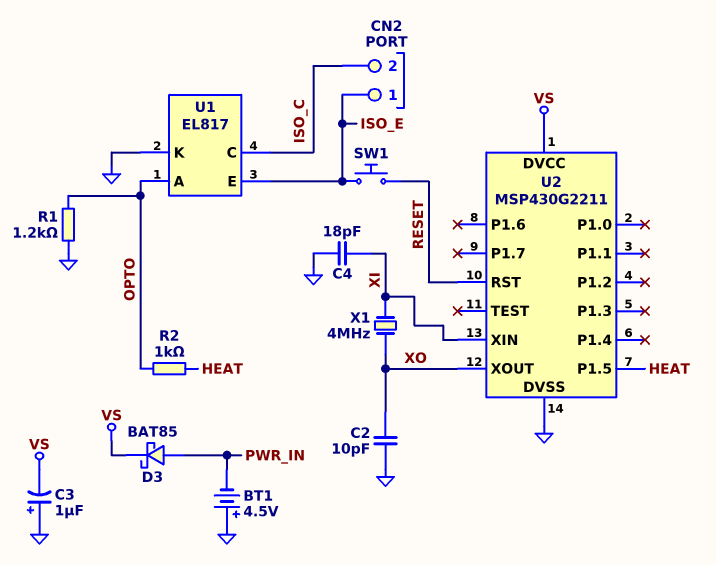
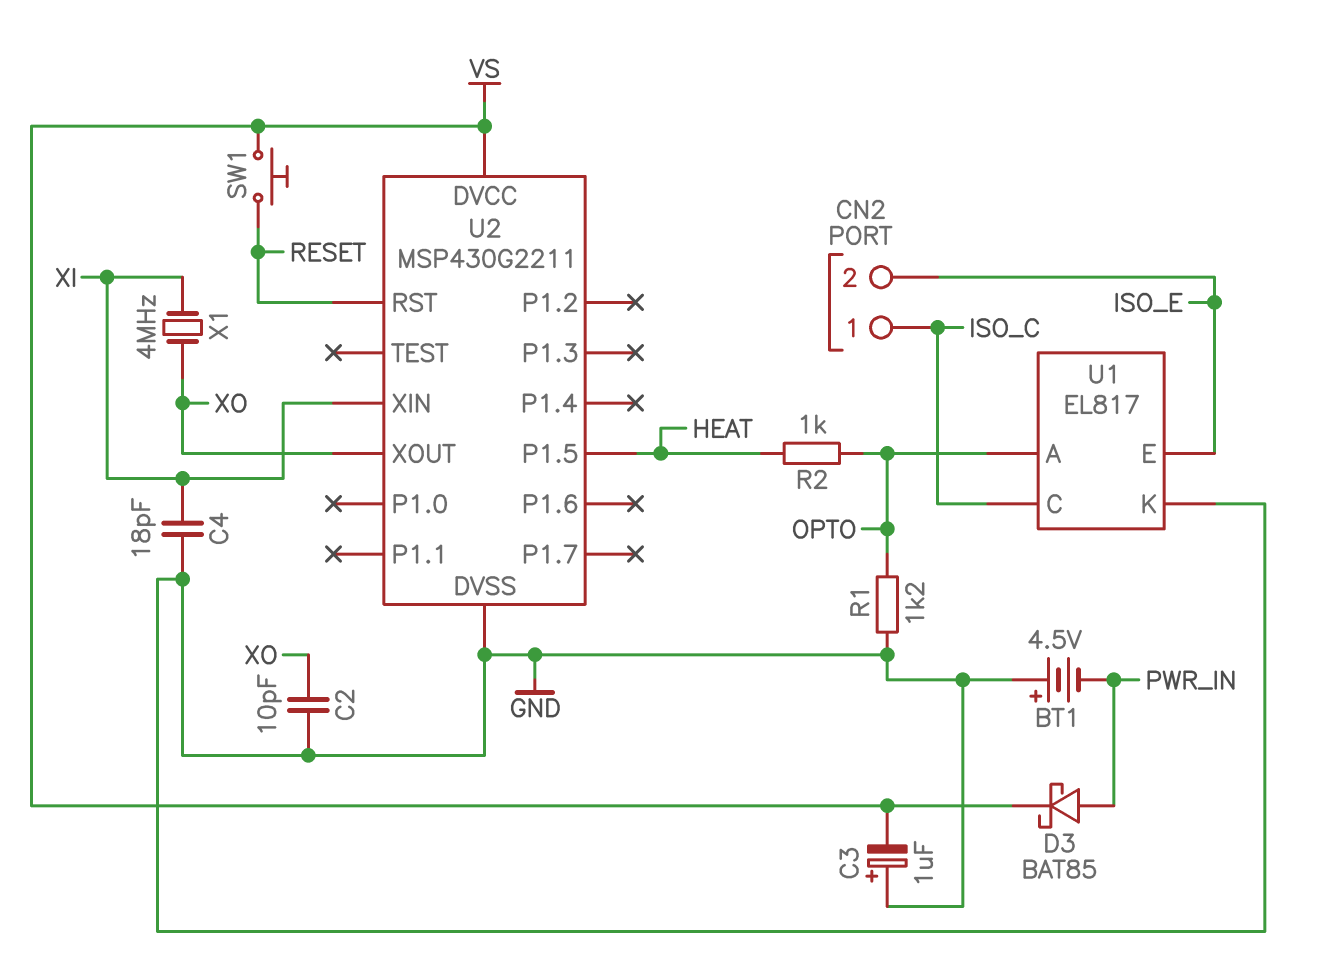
CN2 pin 1: ISO_E -> ISO_C
CN2 pin 2: ISO_C -> ISO_E
SW1: button (ISO_E, RESET) -> button (RESET, VS)

